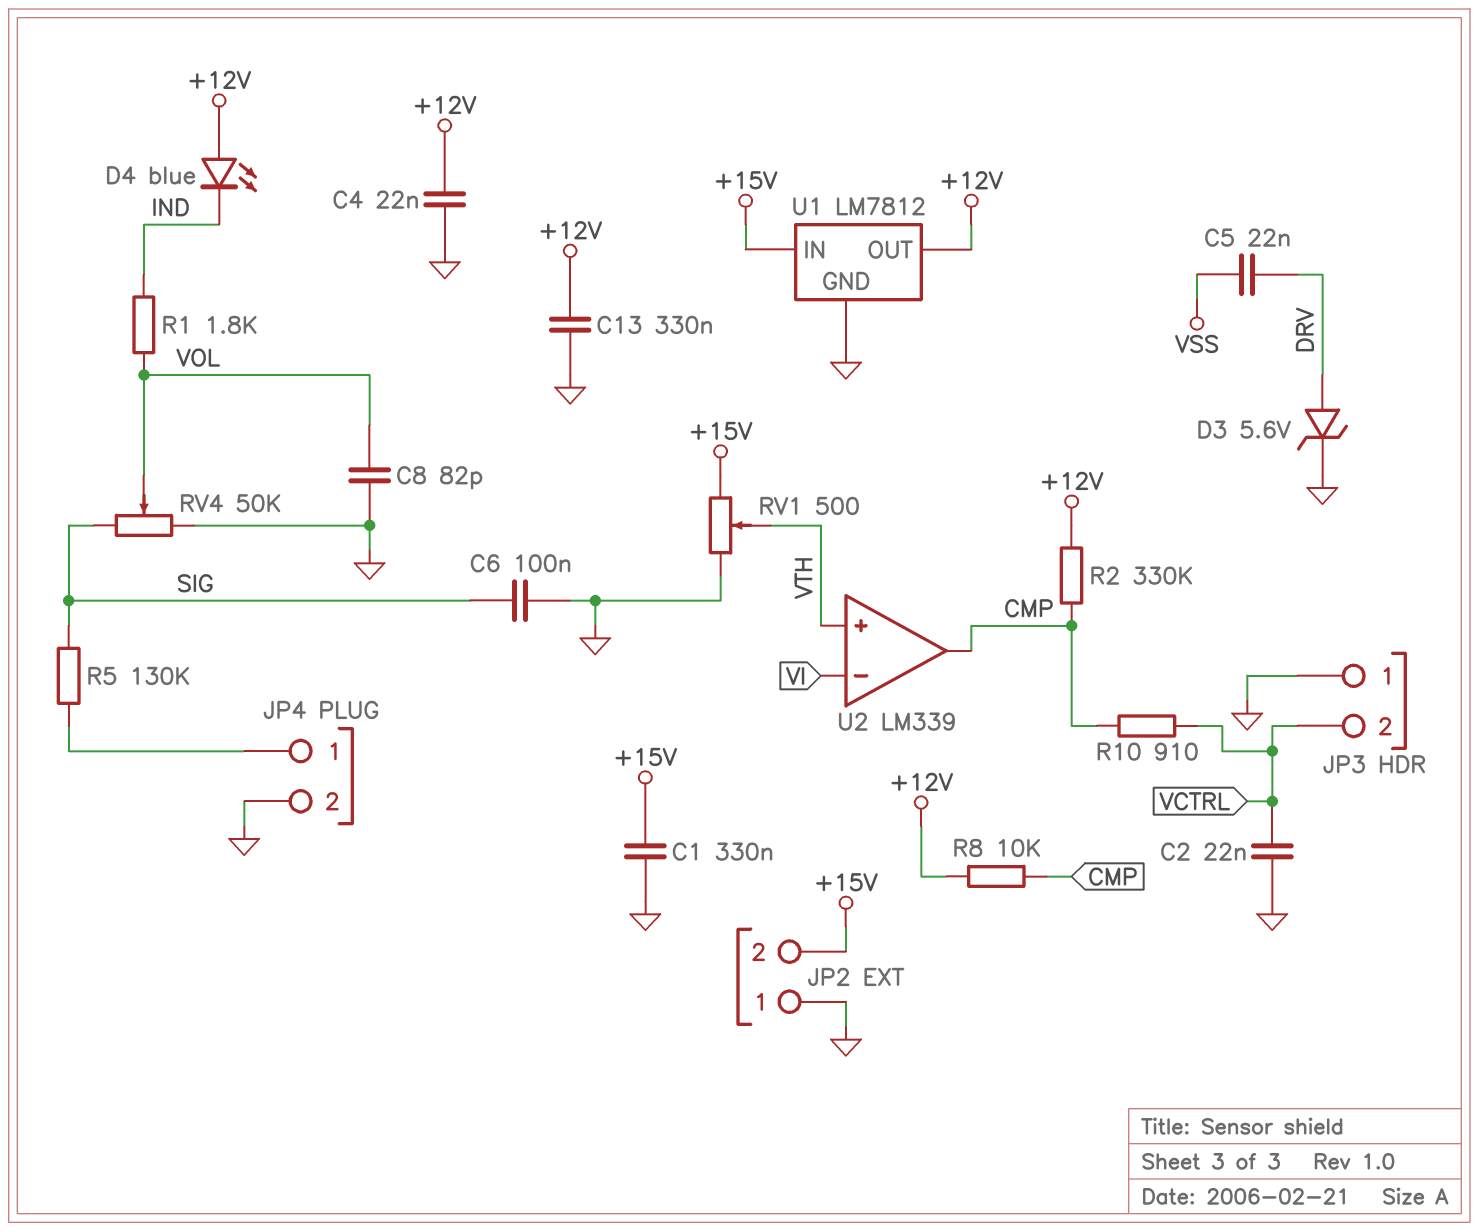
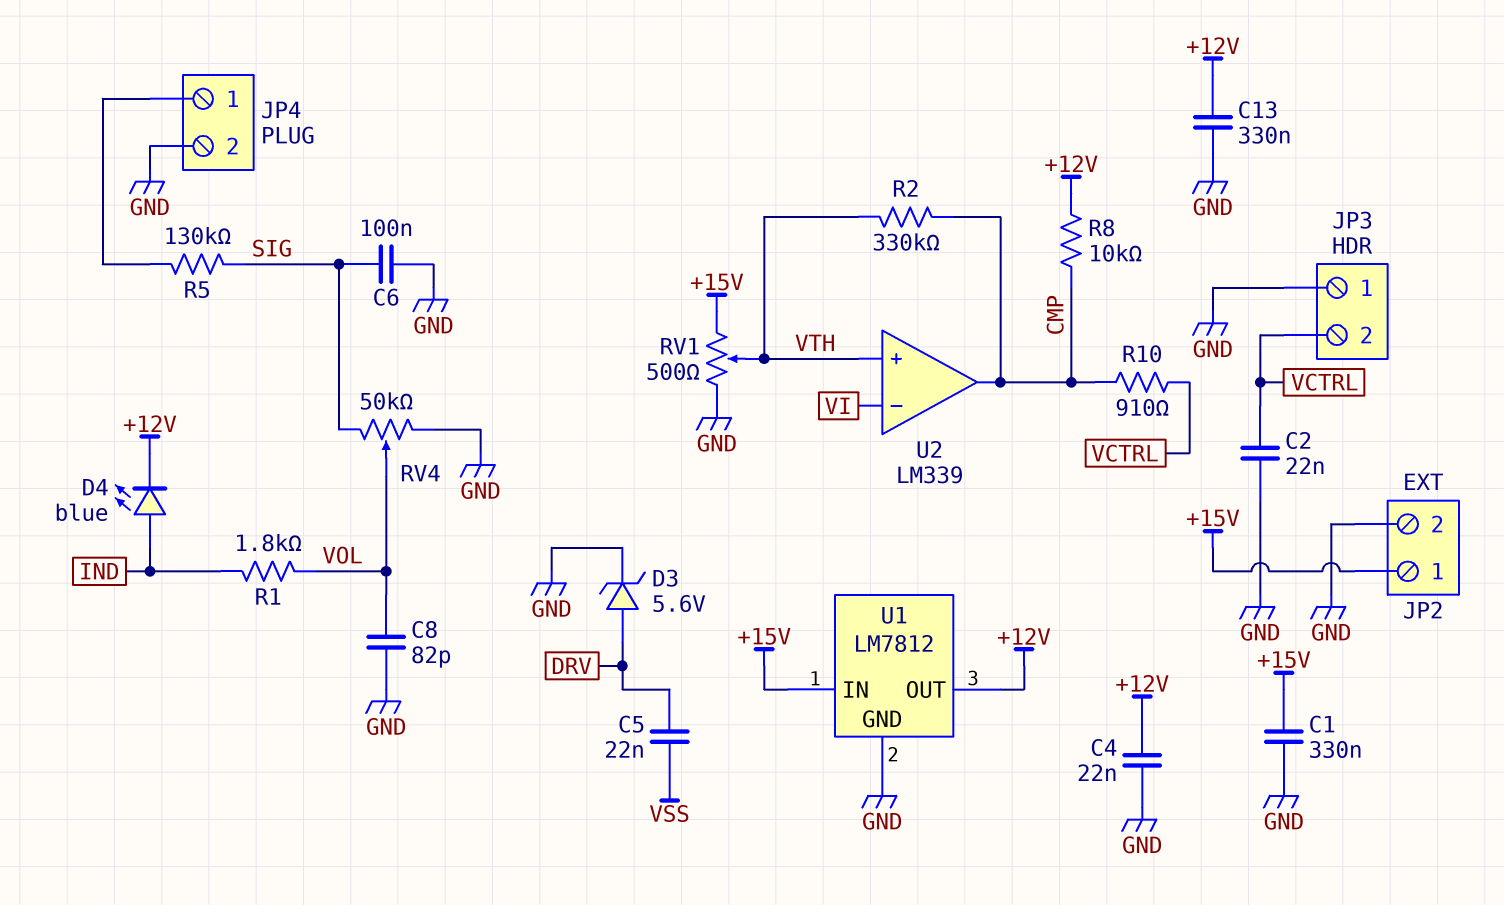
D4: LED blue (A +12V, K IND) -> LED blue (A IND, K +12V)
JP2 pin 1: GND -> +15V
JP2 pin 2: +15V -> GND
R2: 330k (+12V, CMP) -> 330k (CMP, VTH)

